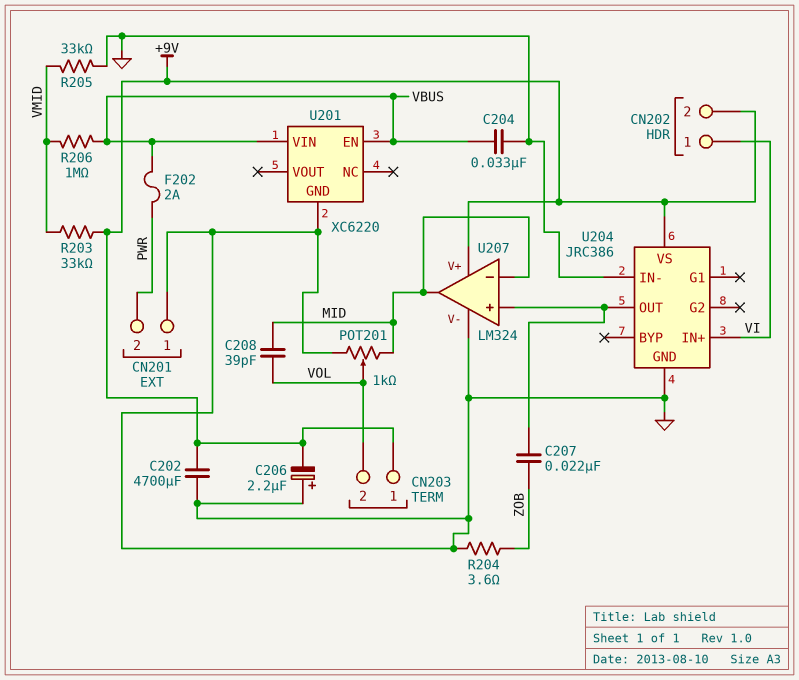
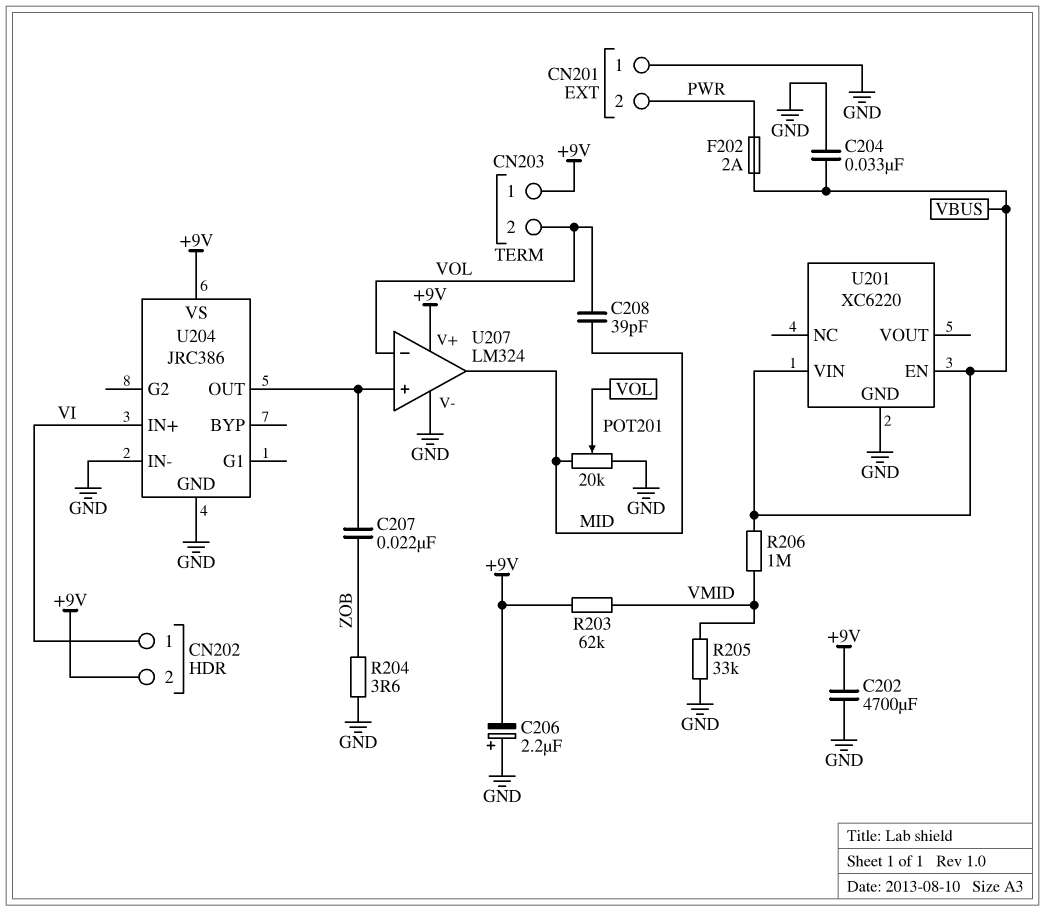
POT201: 1k (GND, MID, wiper VOL) -> 20k (GND, MID, wiper VOL)
R203: 33k (+9V, VMID) -> 62k (+9V, VMID)
U207 pin in-: MID -> VOL

